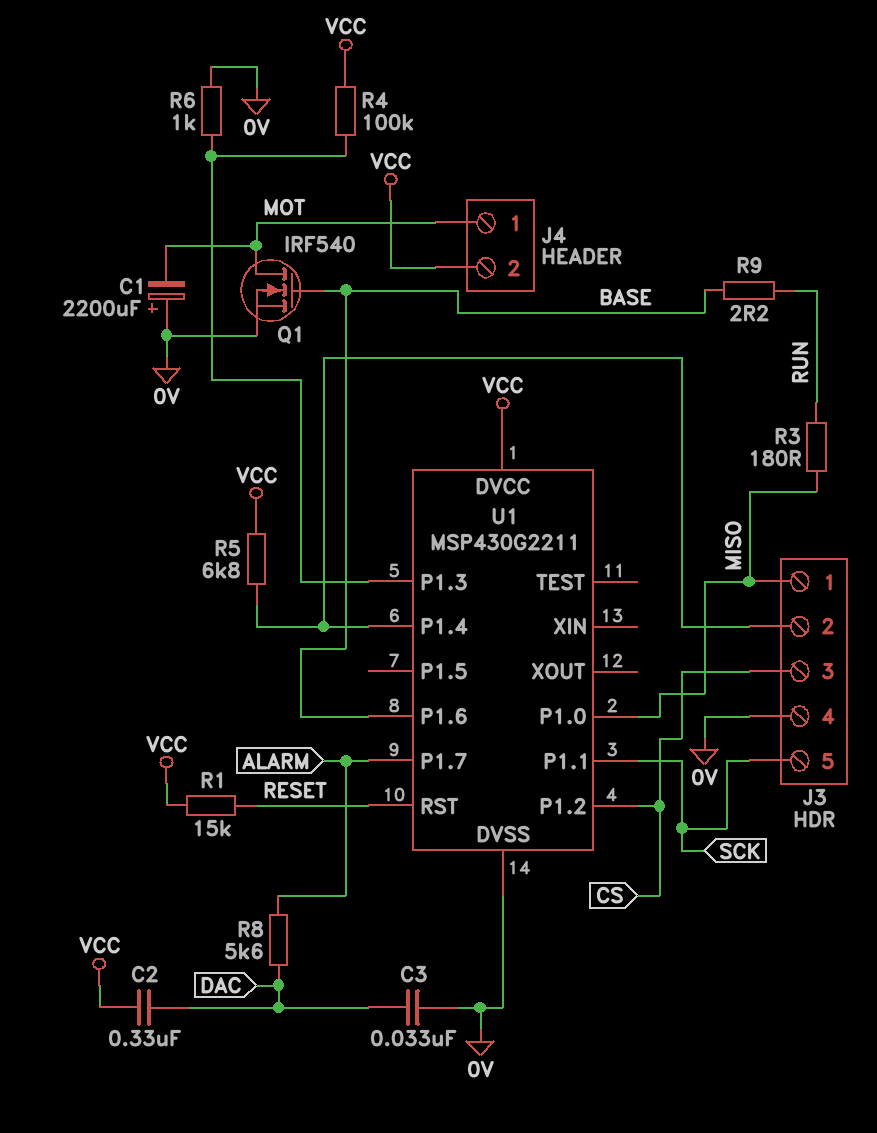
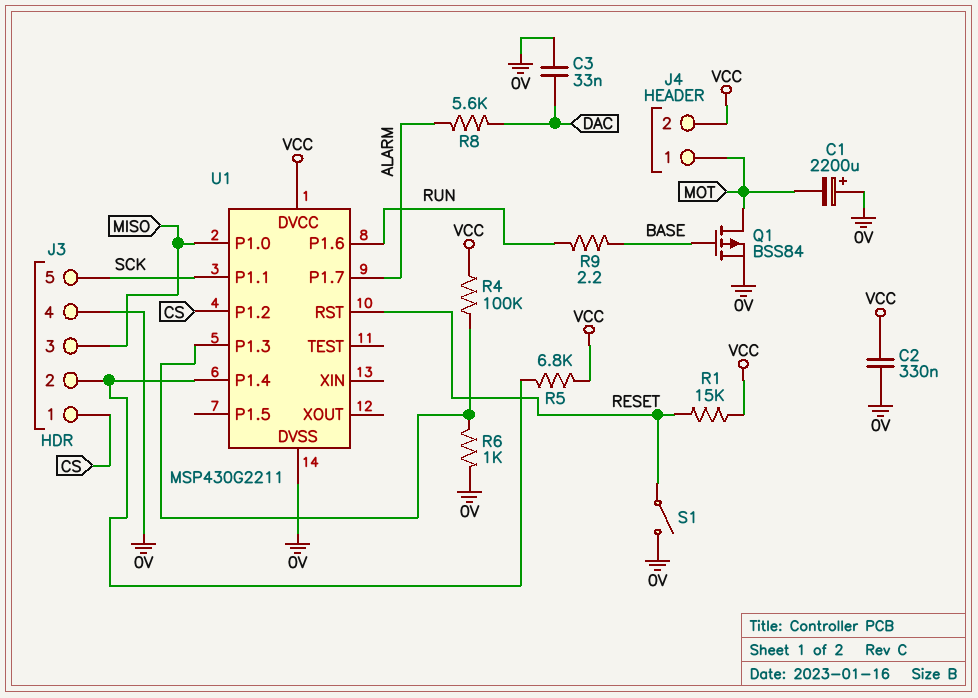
C2: 330nF (DAC, VCC) -> 330nF (0V, VCC)
J3 pin 1: MISO -> CS
J3 pin 3: CS -> MISO
Q1: NMOS IRF540 (G BASE, D MOT, S 0V) -> PMOS BSS84 (G BASE, D MOT, S 0V)
R3: 180 (MISO, RUN) -> none
S1: none -> switch (0V, RESET)
U1 pin P1.6: BASE -> RUN

